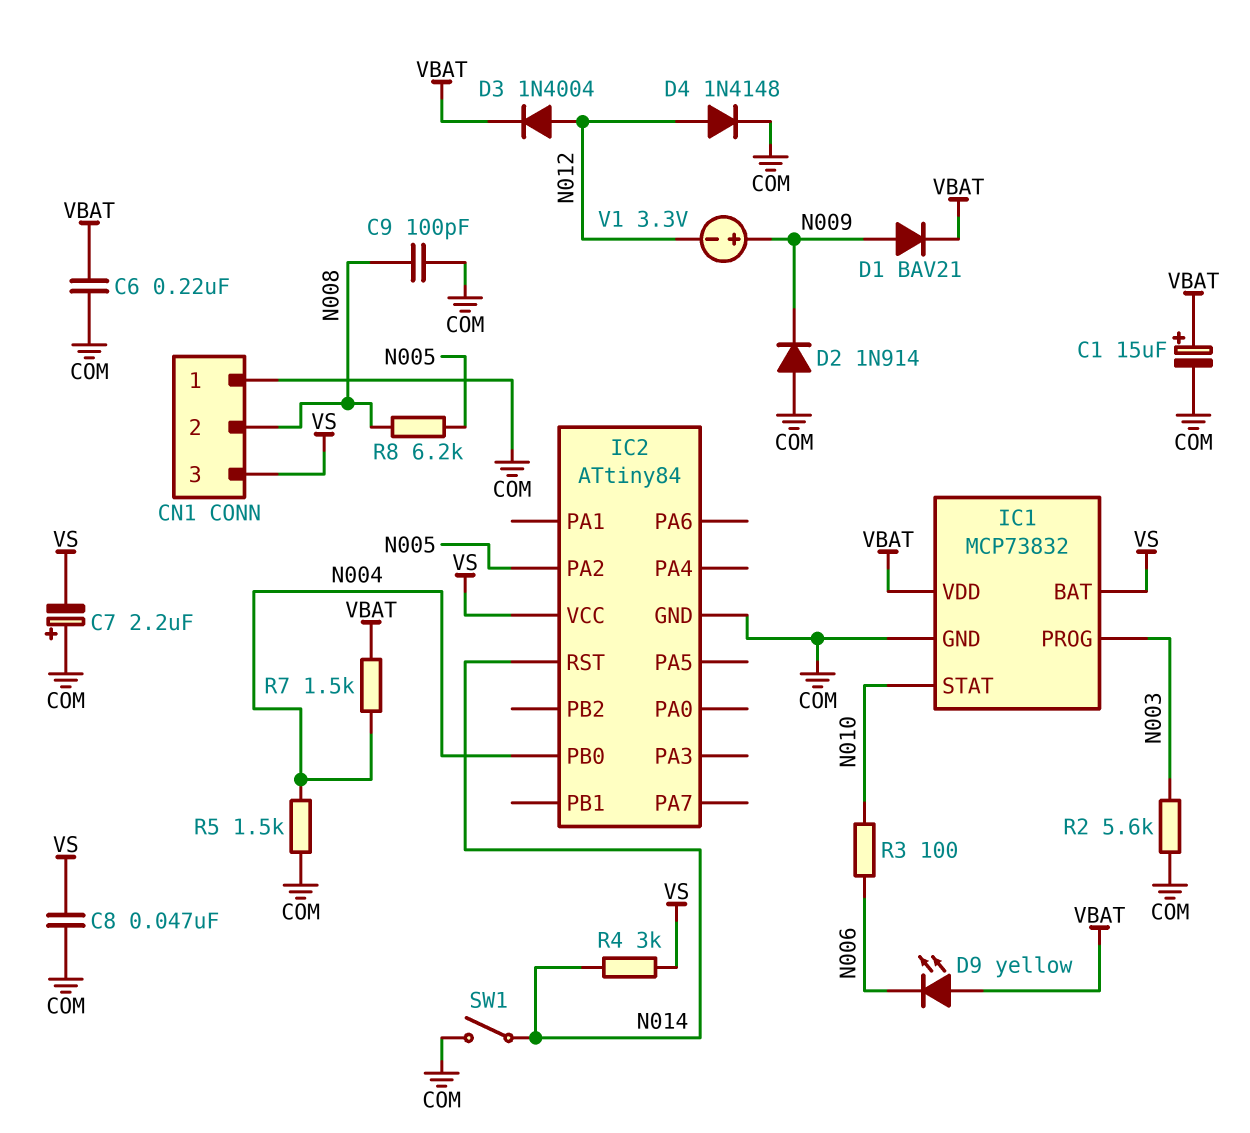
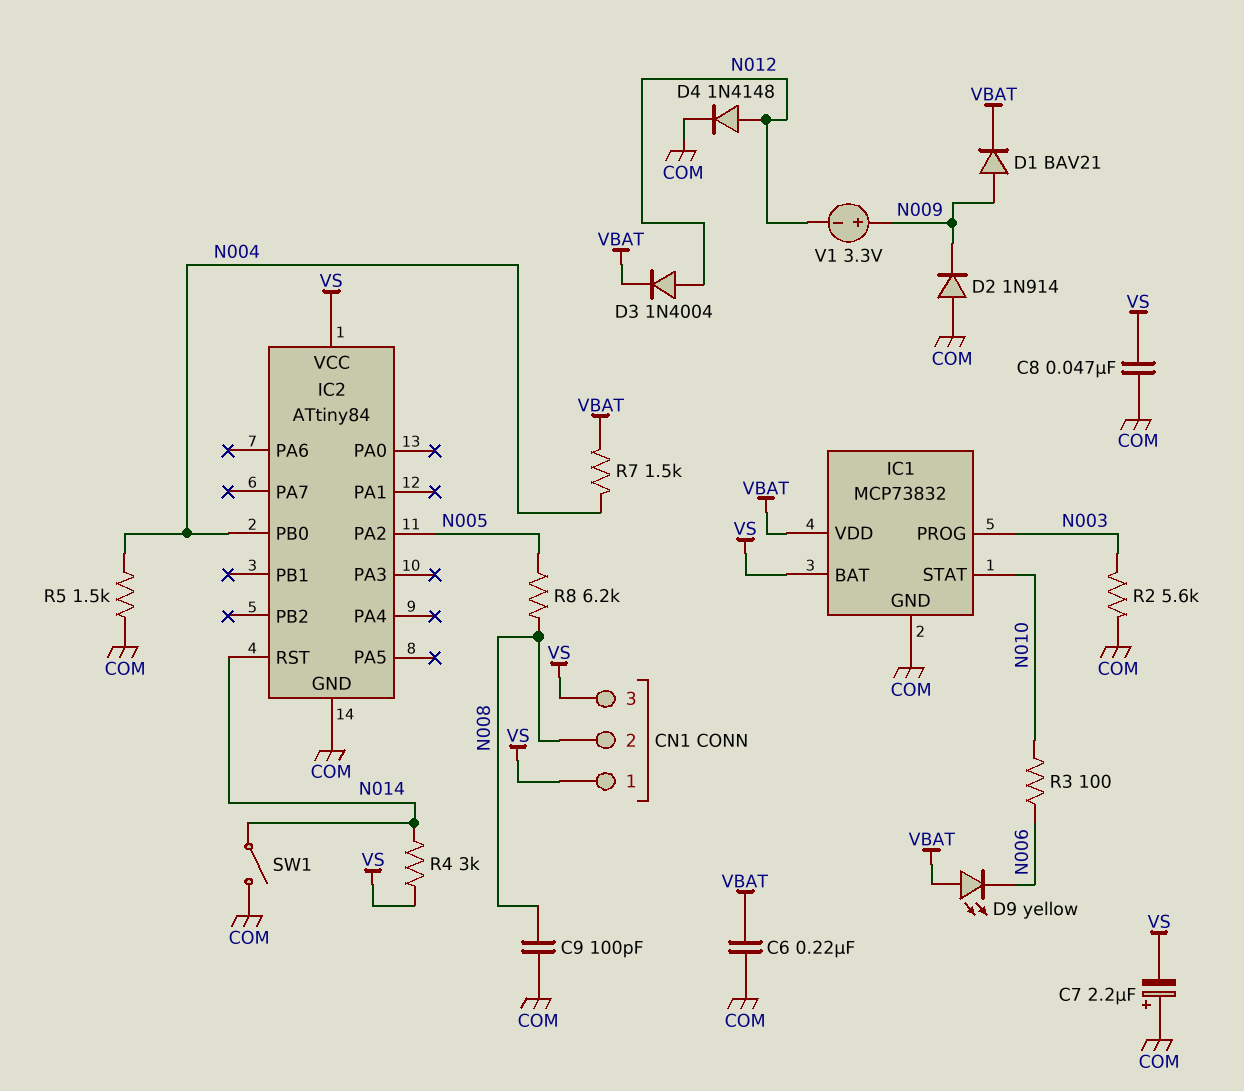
C1: 15uF (plus VBAT, minus COM) -> none
CN1 pin 1: COM -> VS

